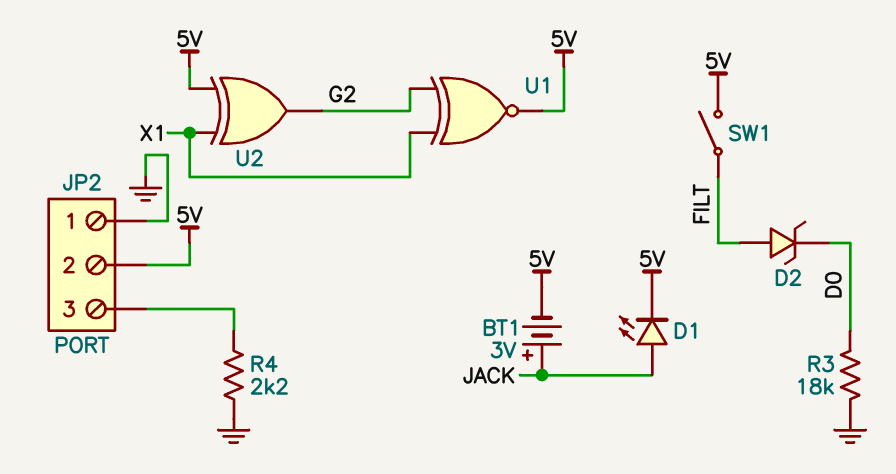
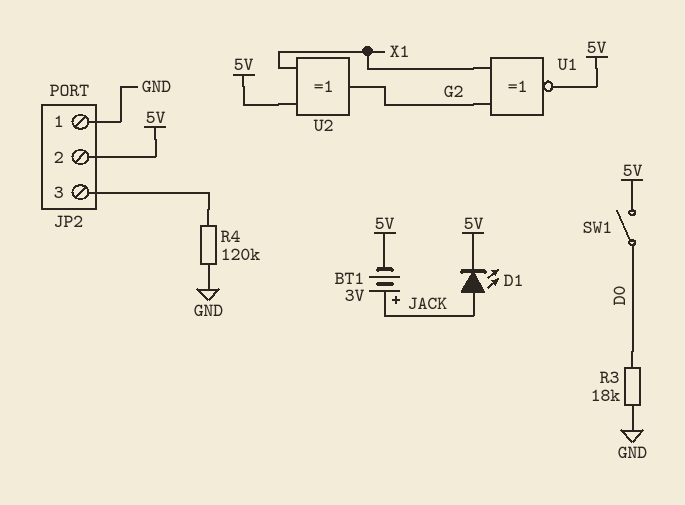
D2: zener (A FILT, K D0) -> none
R4: 2.2k (GND, JP2/3) -> 120k (GND, JP2/3)
SW1: switch (5V, FILT) -> switch (5V, D0)

